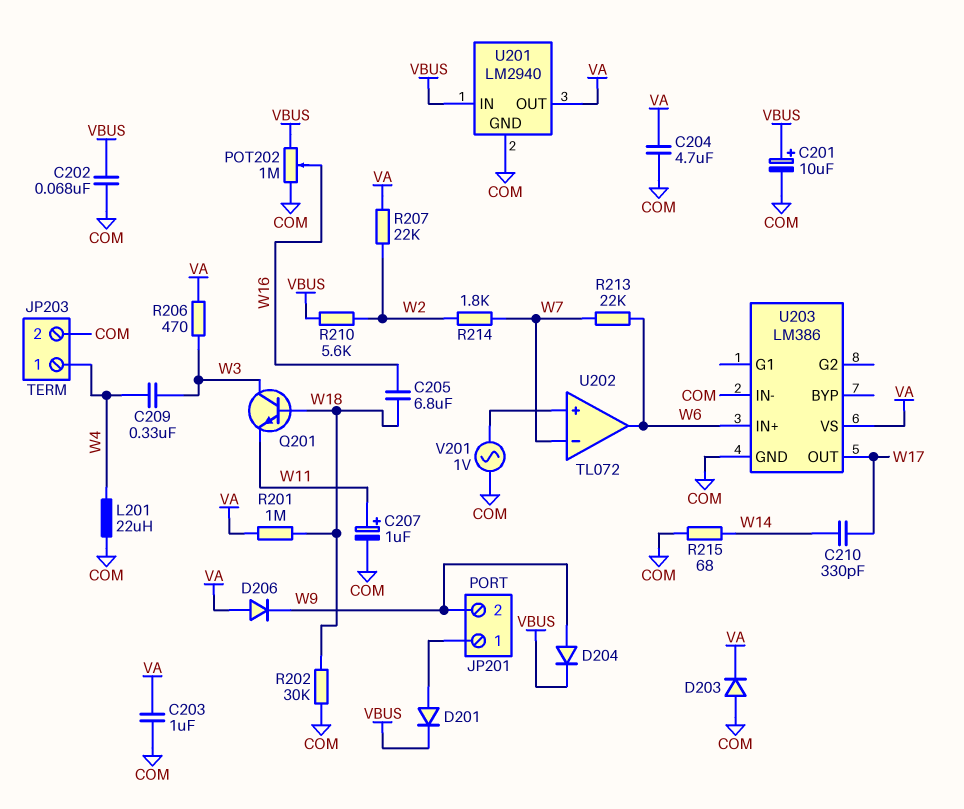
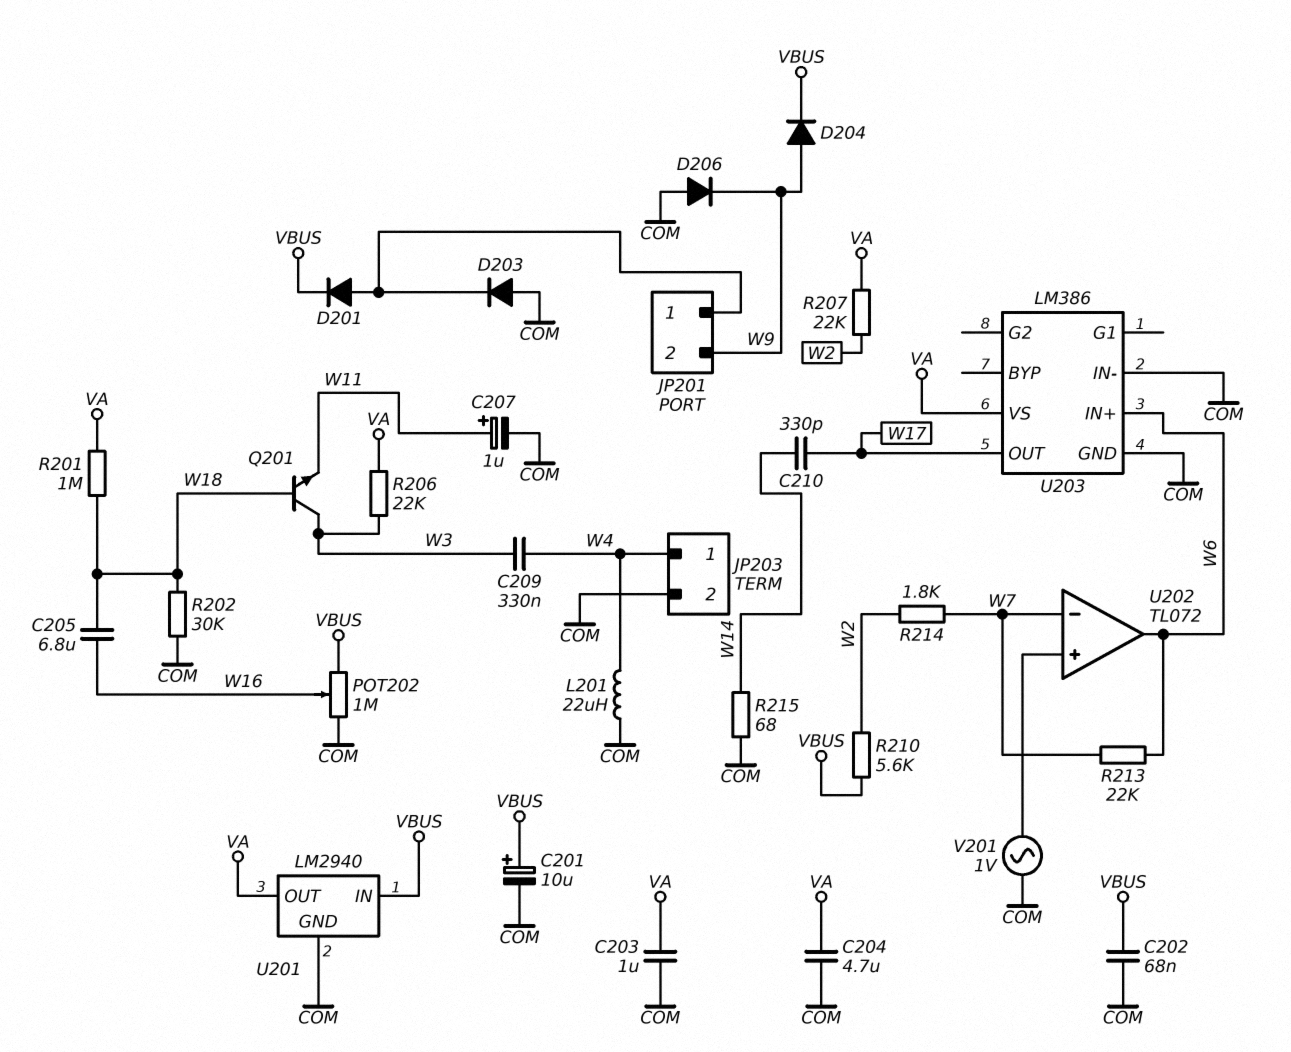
D203: diode (A COM, K VA) -> diode (A COM, K JP201/1)
D206: diode (A VA, K W9) -> diode (A COM, K W9)
R206: 470 (VA, W3) -> 22k (VA, W3)

